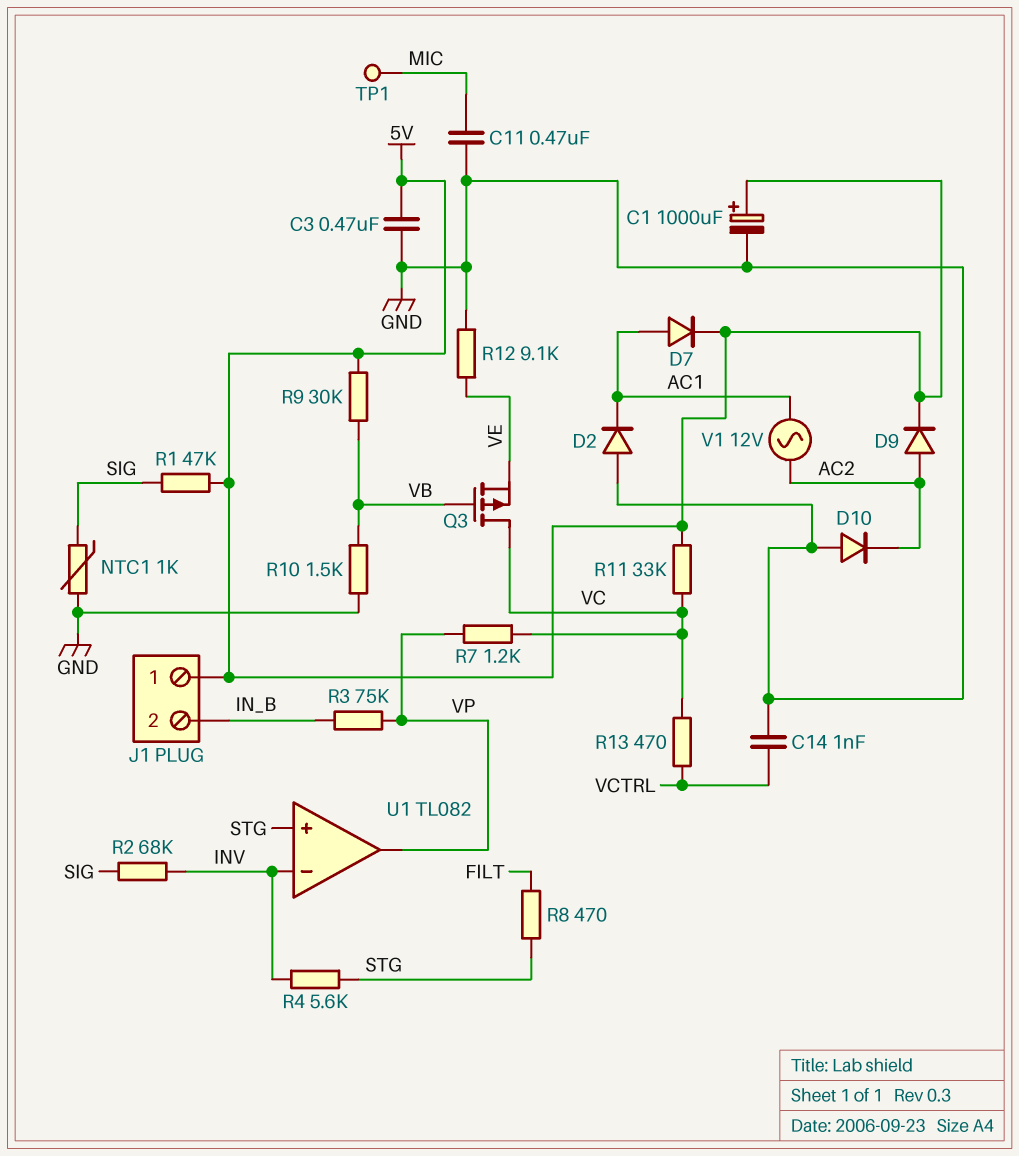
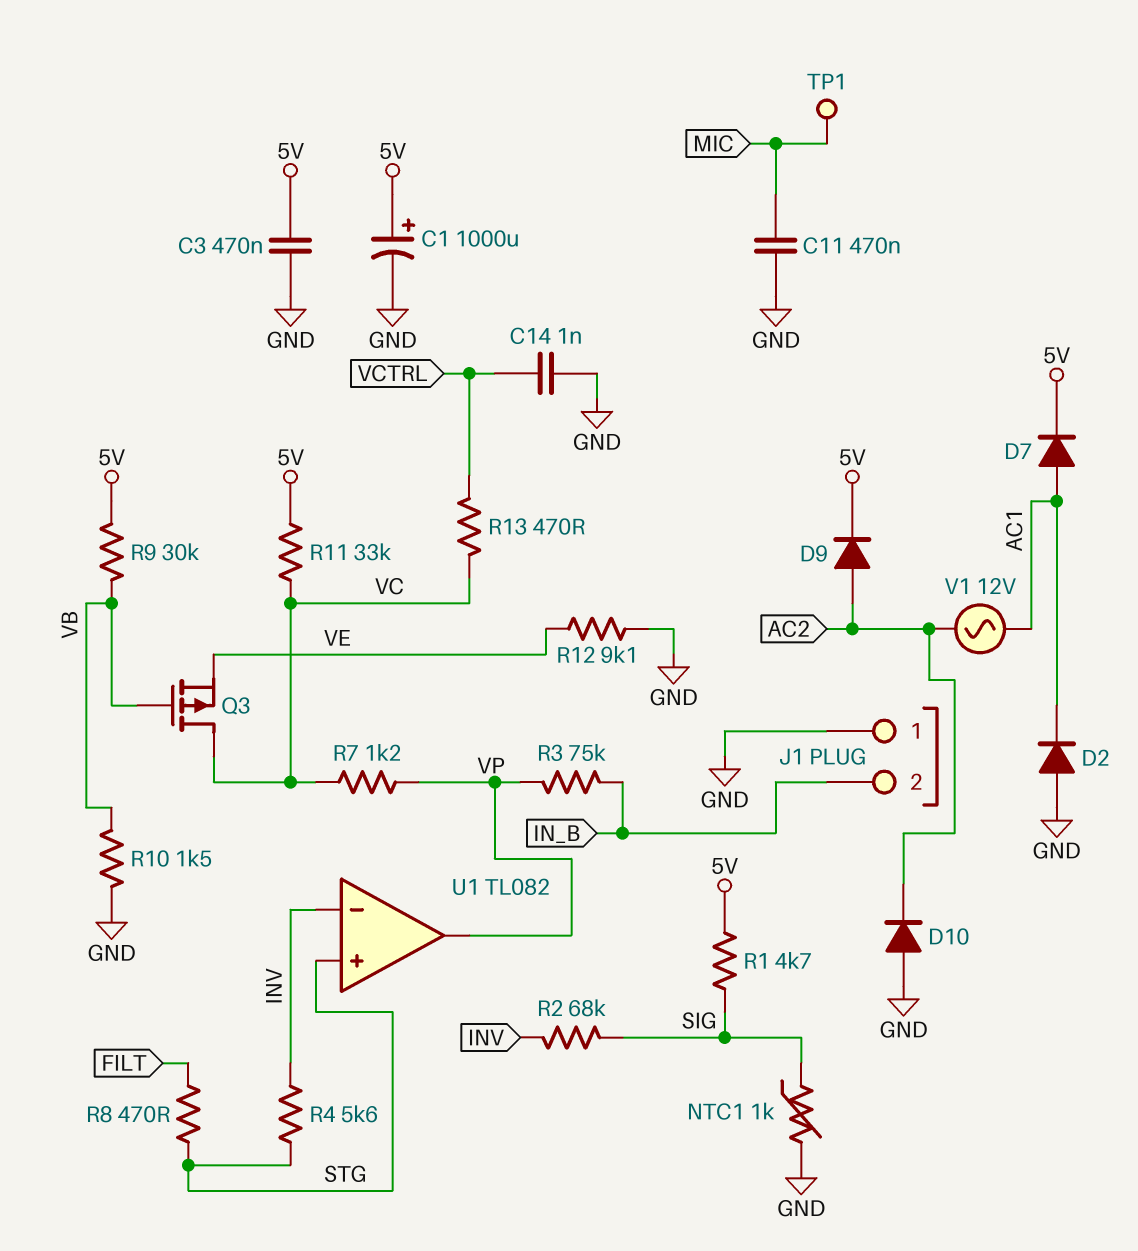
J1 pin 1: 5V -> GND
R1: 47k (5V, SIG) -> 4.7k (5V, SIG)

